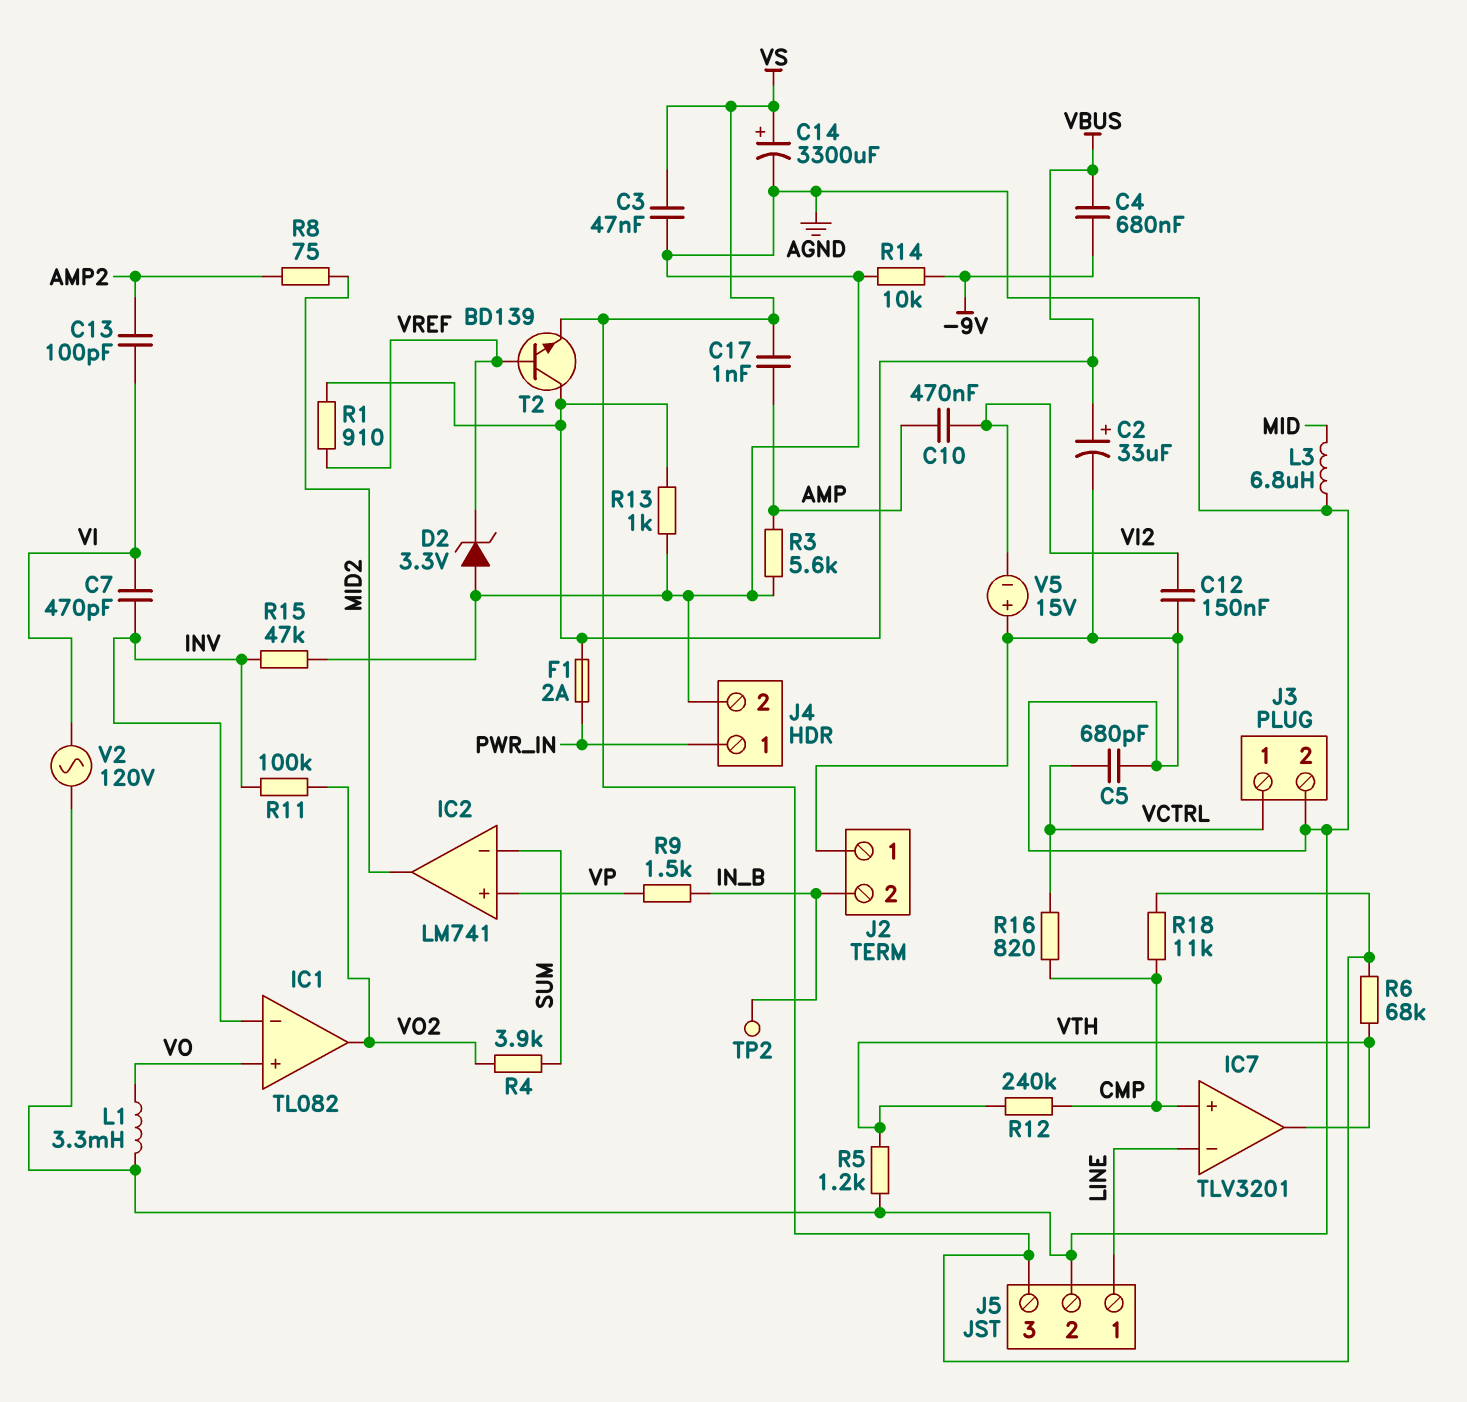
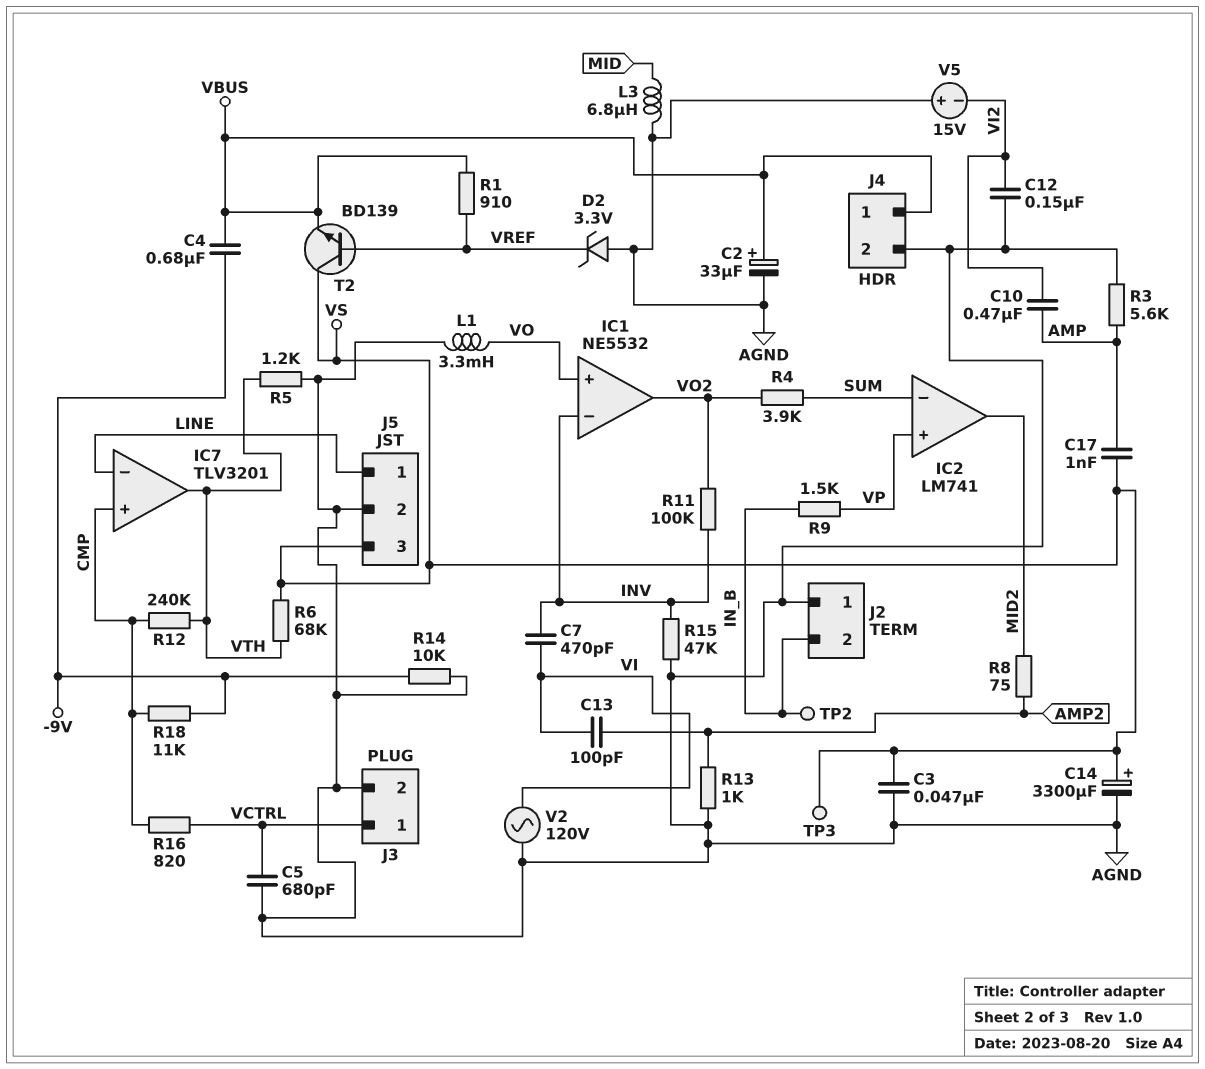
F1: 2A (PWR_IN, VBUS) -> none
IC1: TL082 -> NE5532
J4 pin 1: PWR_IN -> VBUS
R13: 1k (AGND, VBUS) -> 1k (AGND, AMP2)
R18: 11k (CMP, VS) -> 11k (-9V, CMP)
T2: NPN BD139 (B VREF, C VBUS, E VS) -> NPN BD139 (B VREF, C VS, E VBUS)
TP3: none -> test point (VS)

